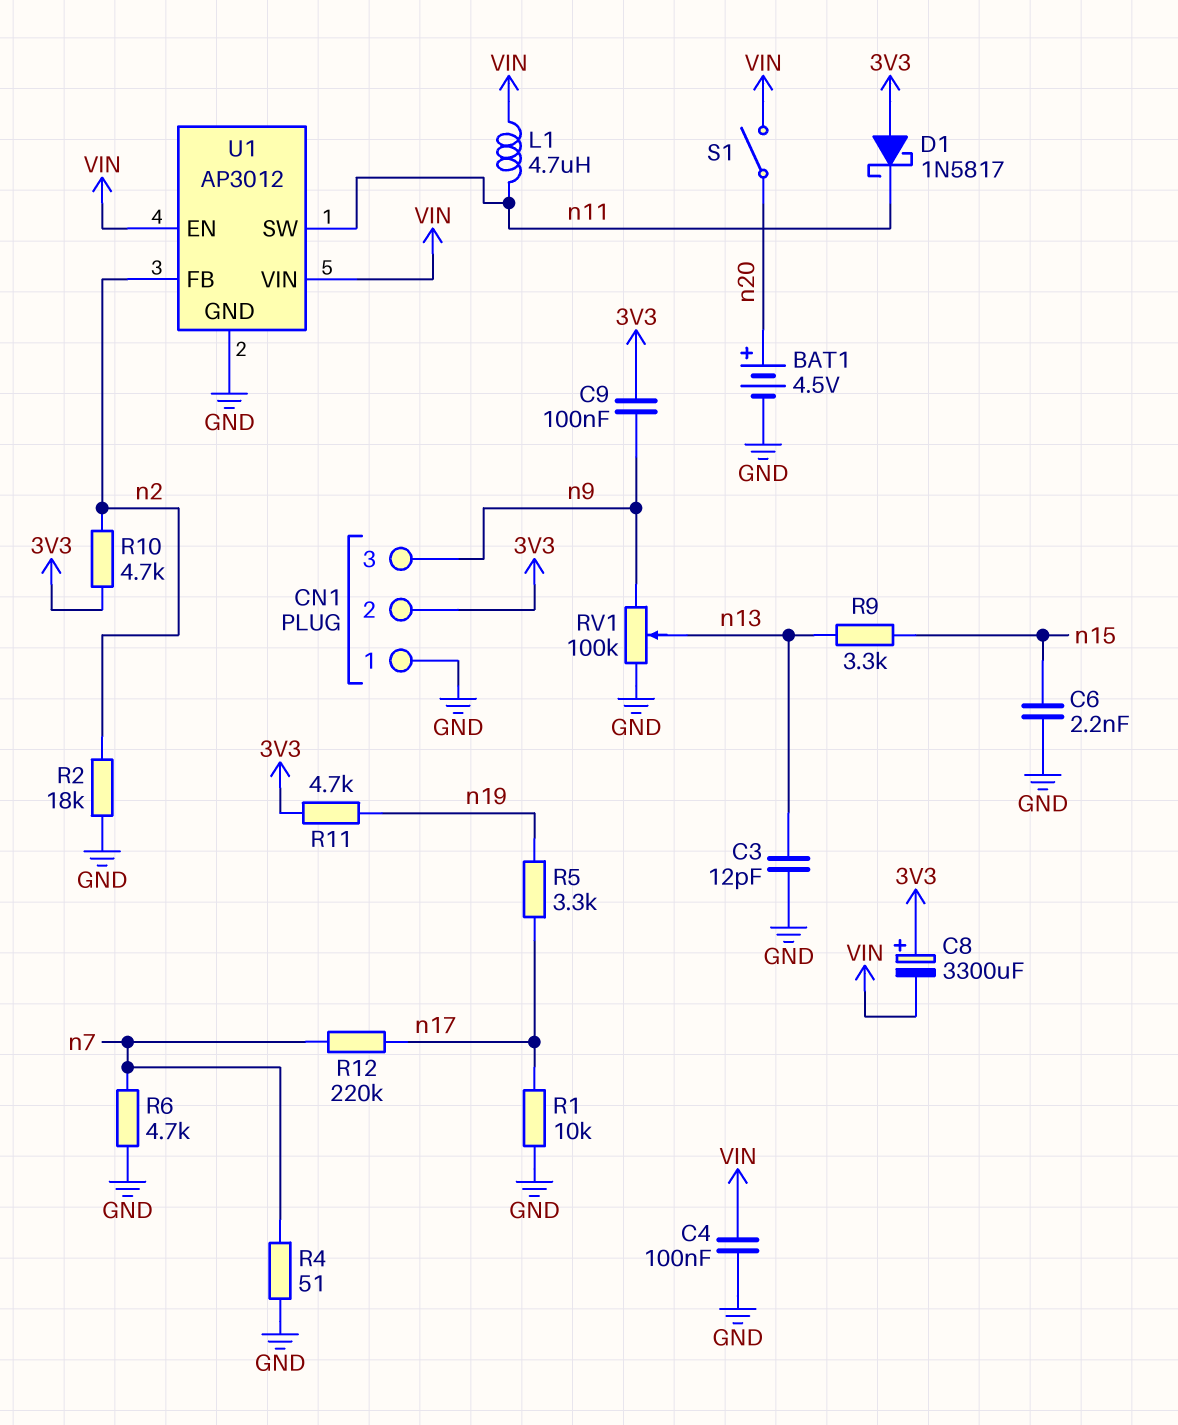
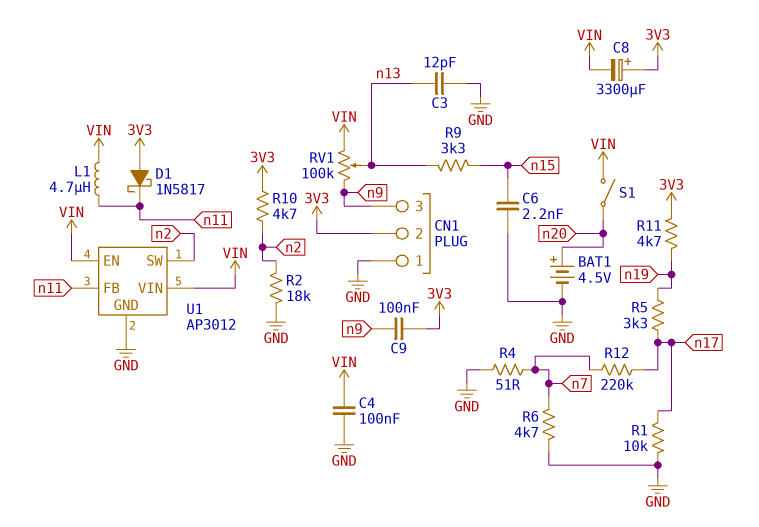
RV1: 100k (GND, n9, wiper n13) -> 100k (VIN, n9, wiper n13)
U1 pin FB: n2 -> n11
U1 pin SW: n11 -> n2

